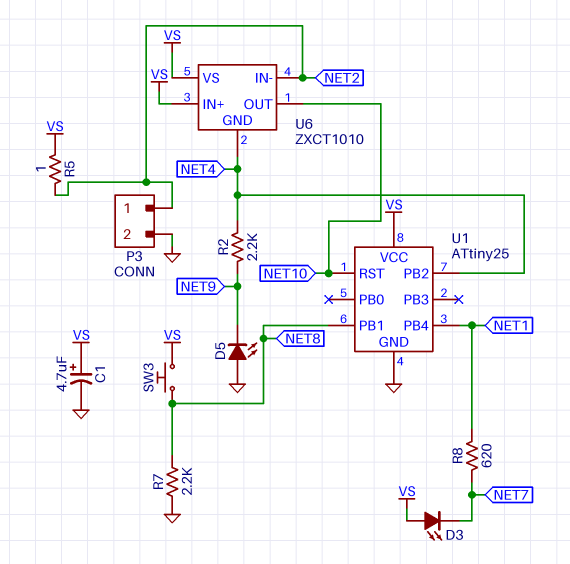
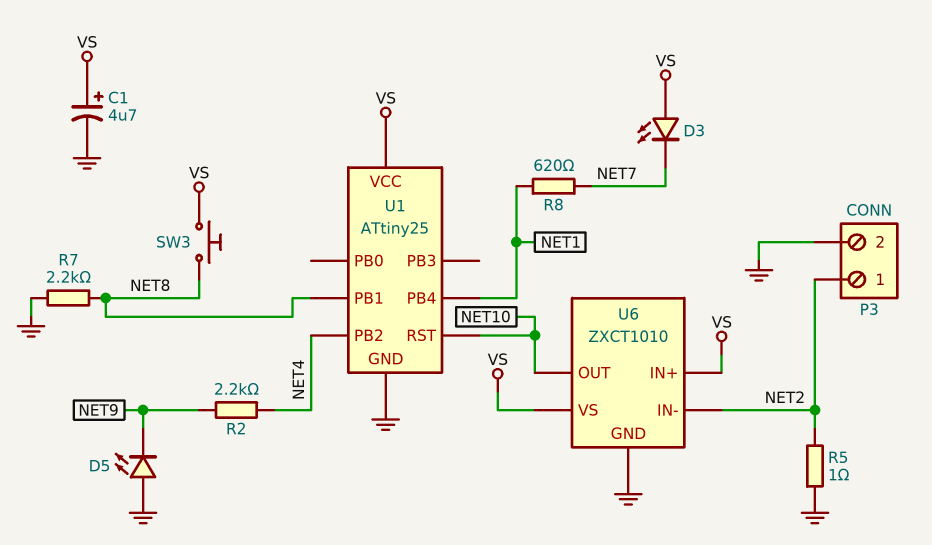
R5: 1 (NET2, VS) -> 1 (GND, NET2)
U6 pin GND: NET4 -> GND

